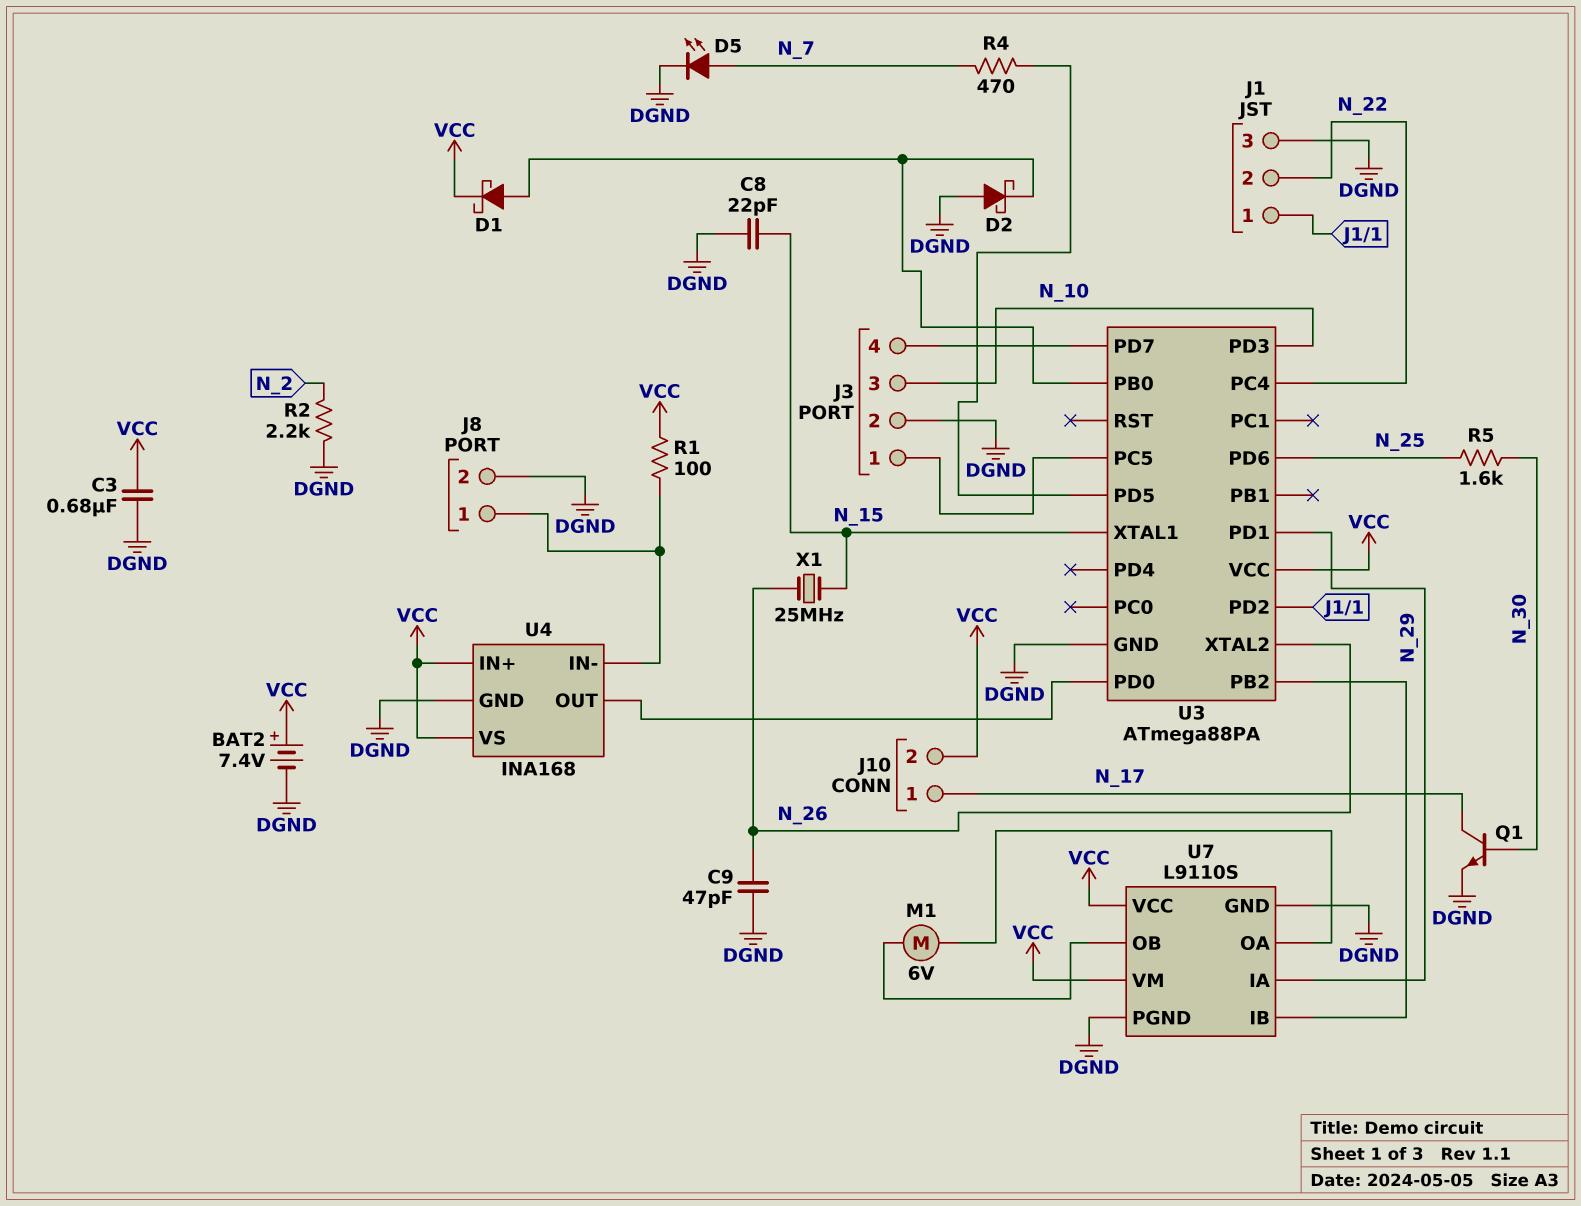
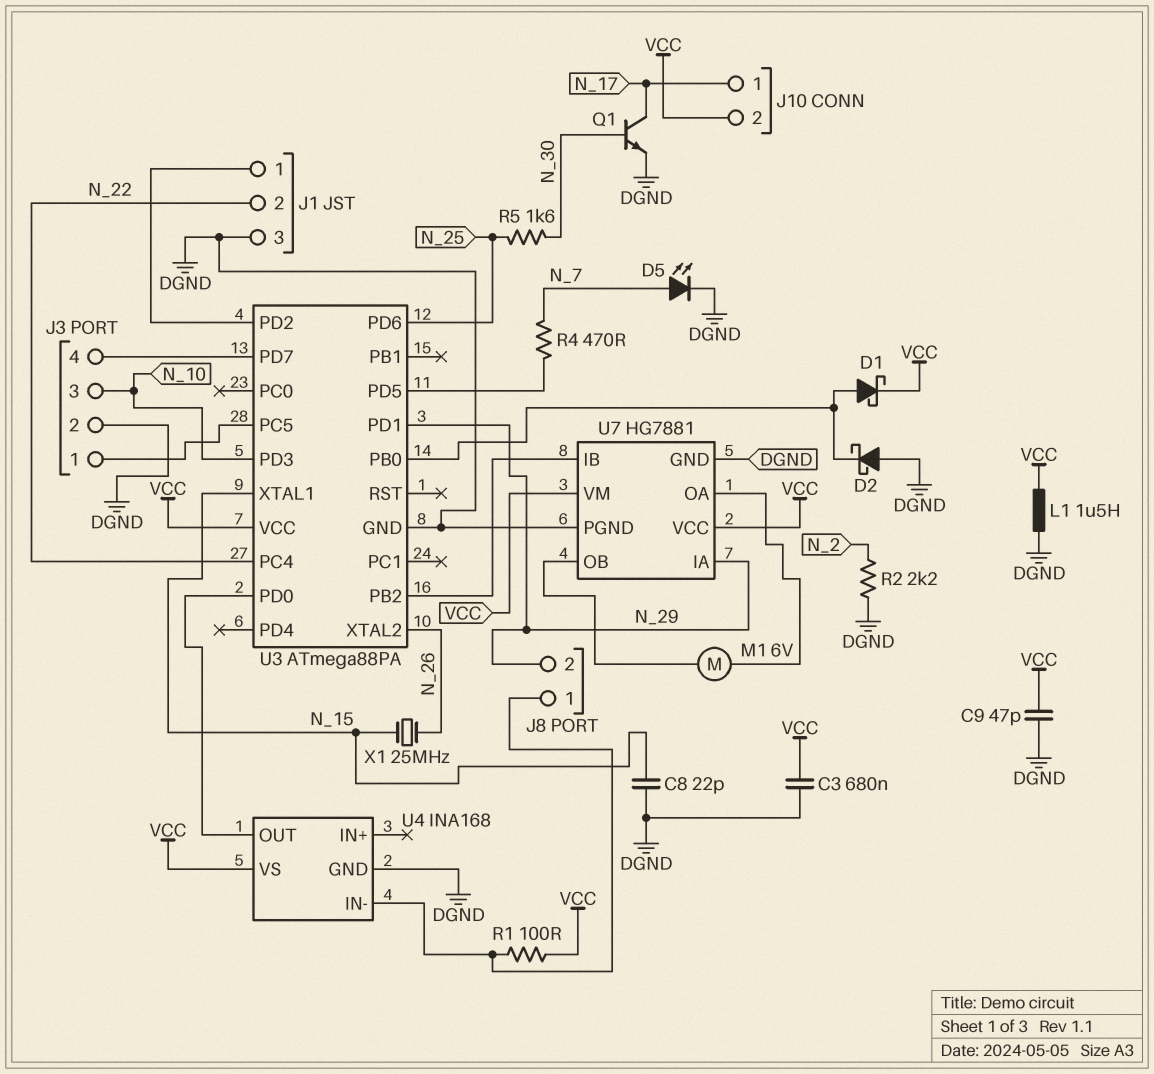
BAT2: 7.4V (plus VCC, minus DGND) -> none
C9: 47pF (DGND, N_26) -> 47pF (DGND, VCC)
J8 pin 2: DGND -> N_29
L1: none -> 1.5uH (DGND, VCC)
U4 pin IN+: VCC -> none
U7: L9110S -> HG7881

